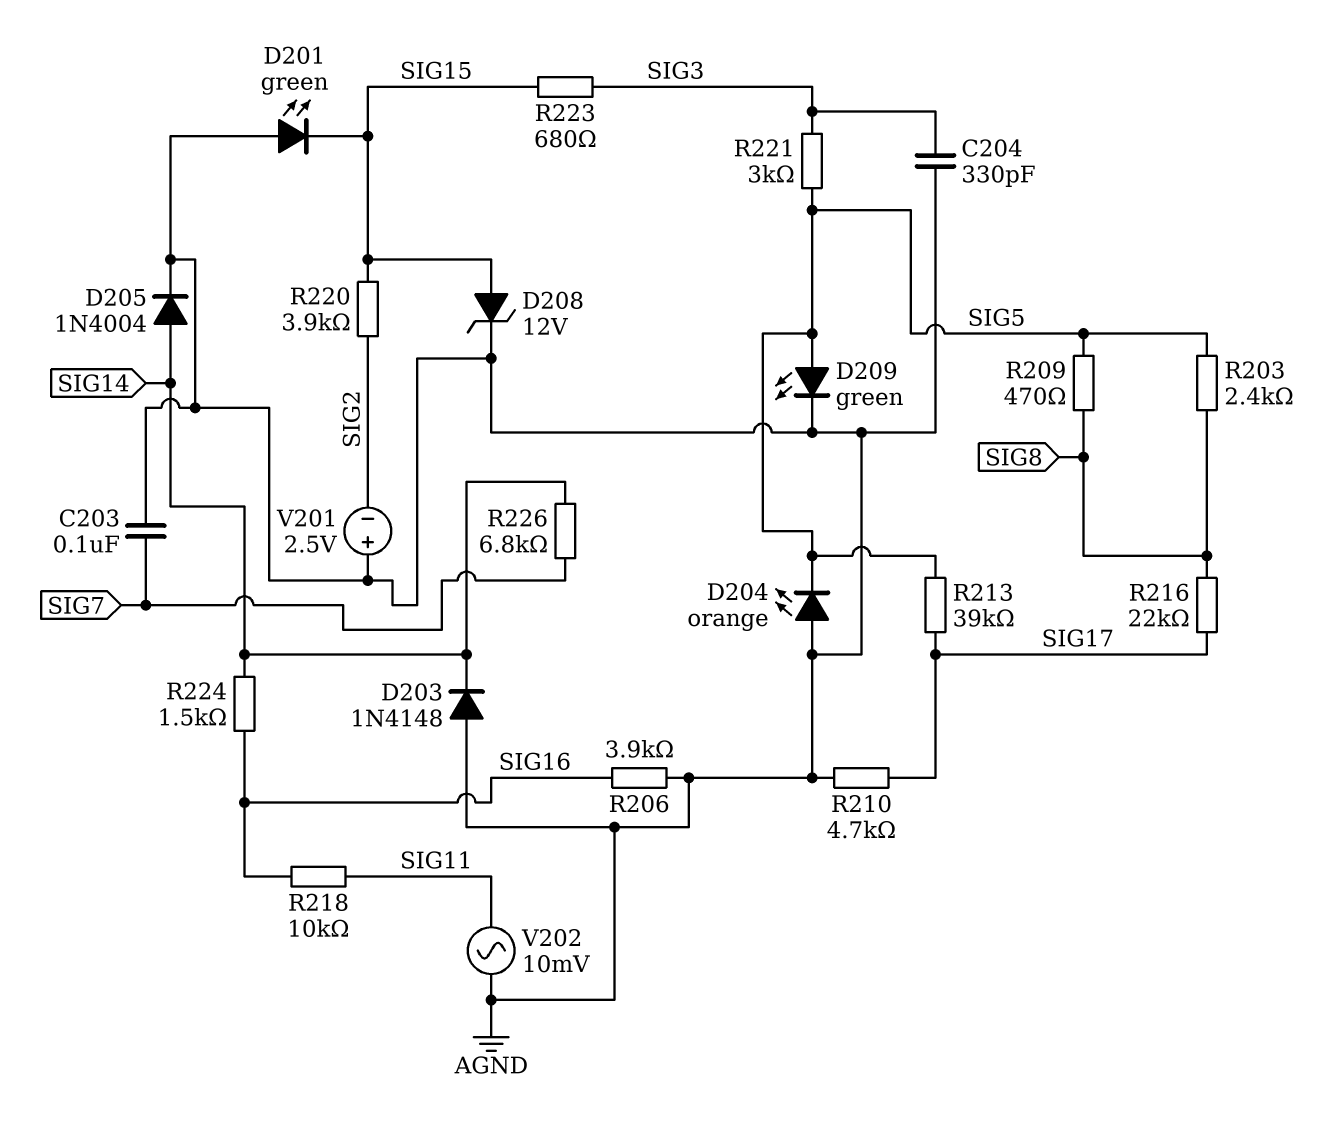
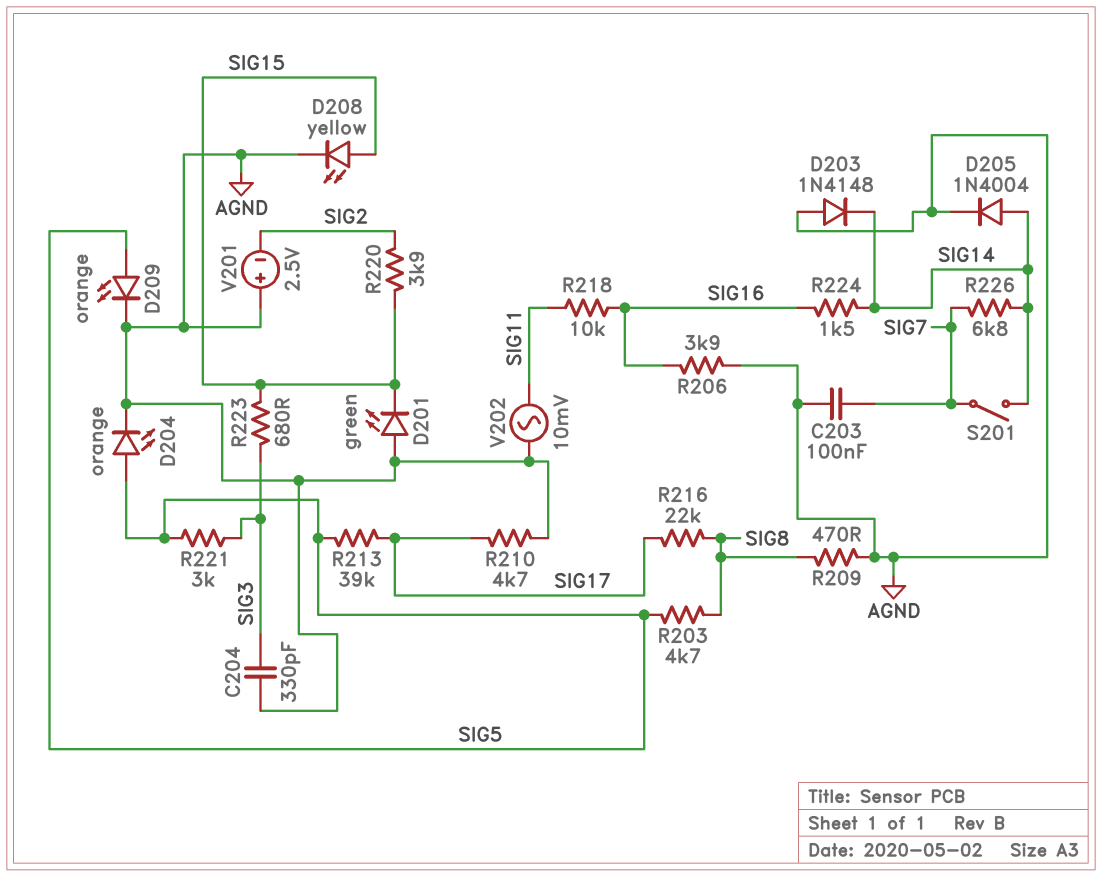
D204: LED orange (A AGND, K SIG5) -> LED orange (A SIG5, K AGND)
D208: zener 12V (A SIG15, K AGND) -> LED yellow (A SIG15, K AGND)
D209: LED green (A SIG5, K AGND) -> LED orange (A SIG5, K AGND)
R203: 2.4k (SIG5, SIG8) -> 4.7k (SIG5, SIG8)
R209: 470 (SIG5, SIG8) -> 470 (AGND, SIG8)
S201: none -> switch (SIG7, SIG14)

